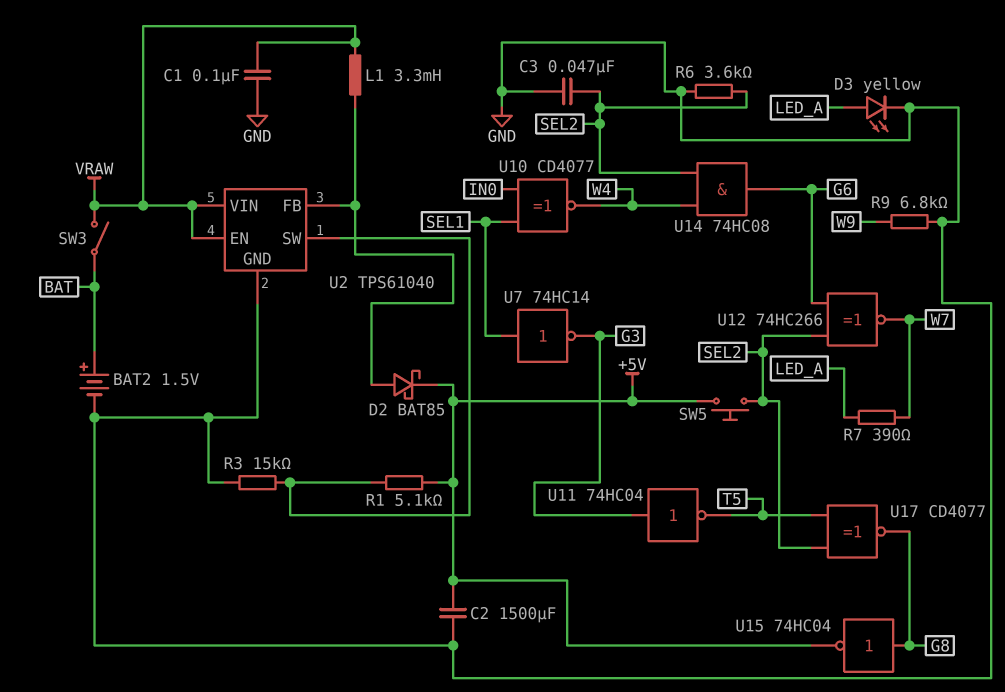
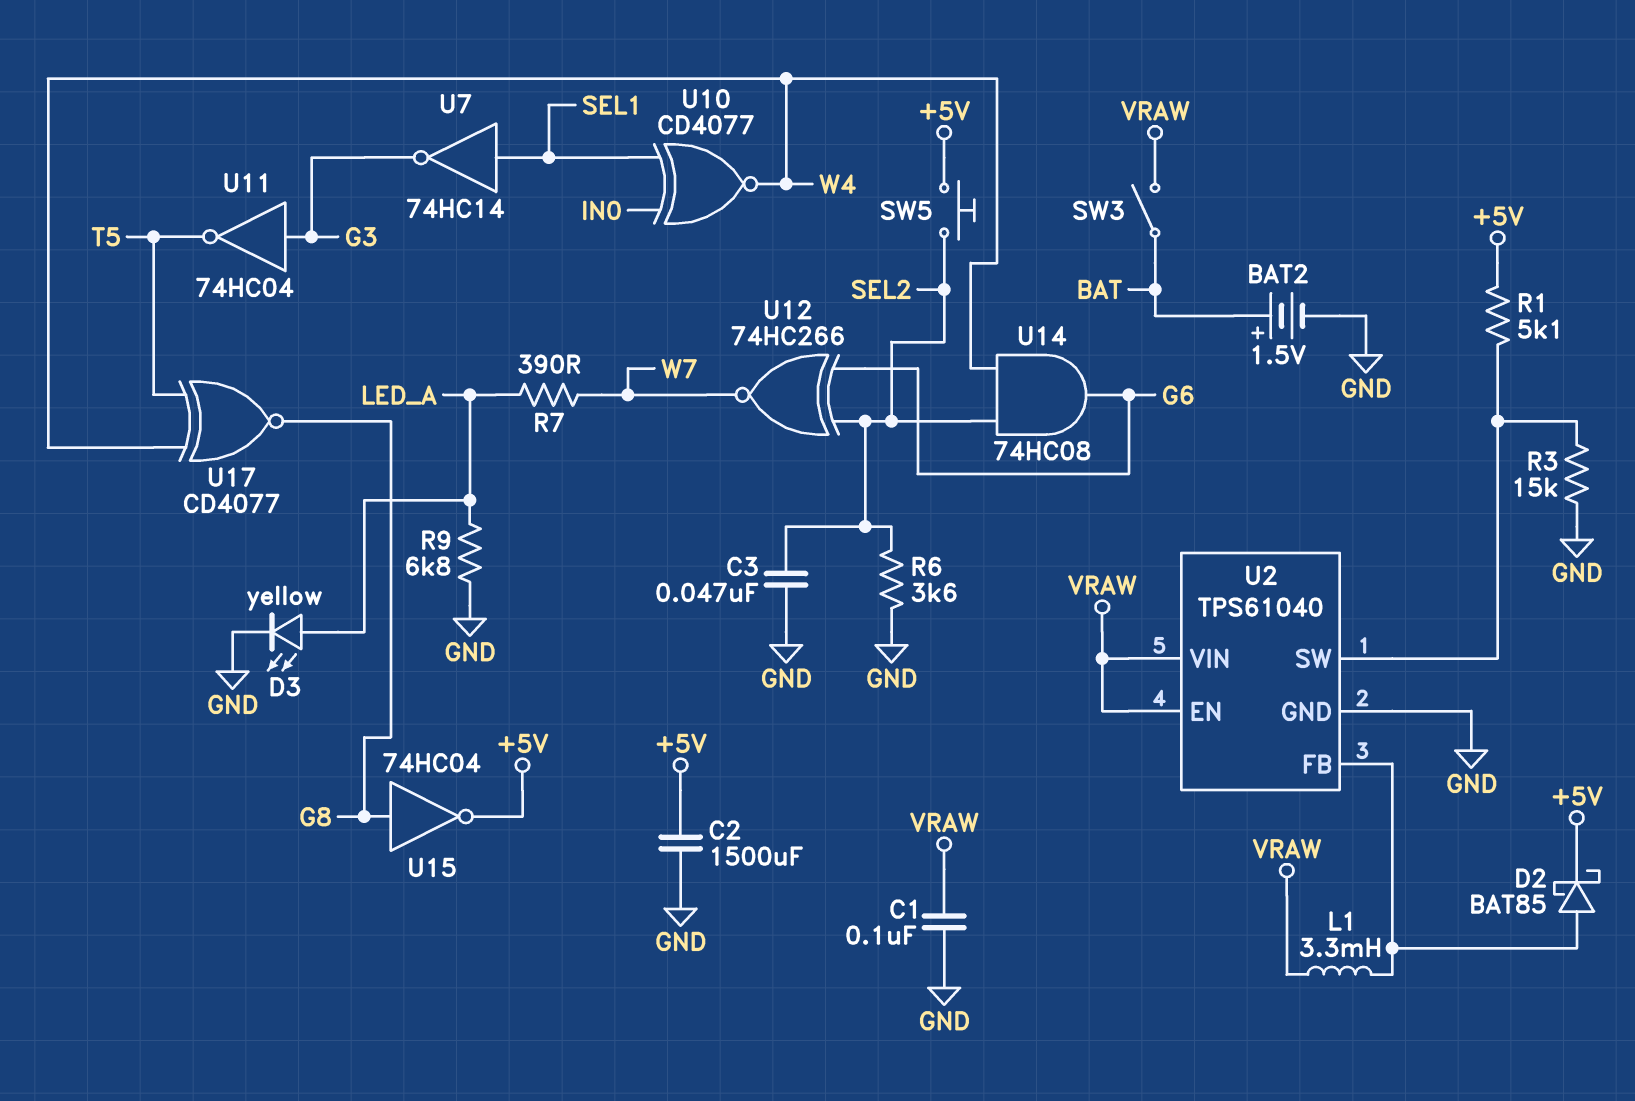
R9: 6.8k (GND, W9) -> 6.8k (GND, LED_A)
U17: XNOR CD4077 (in SEL2, in T5, out G8) -> XNOR CD4077 (in T5, in W4, out G8)

